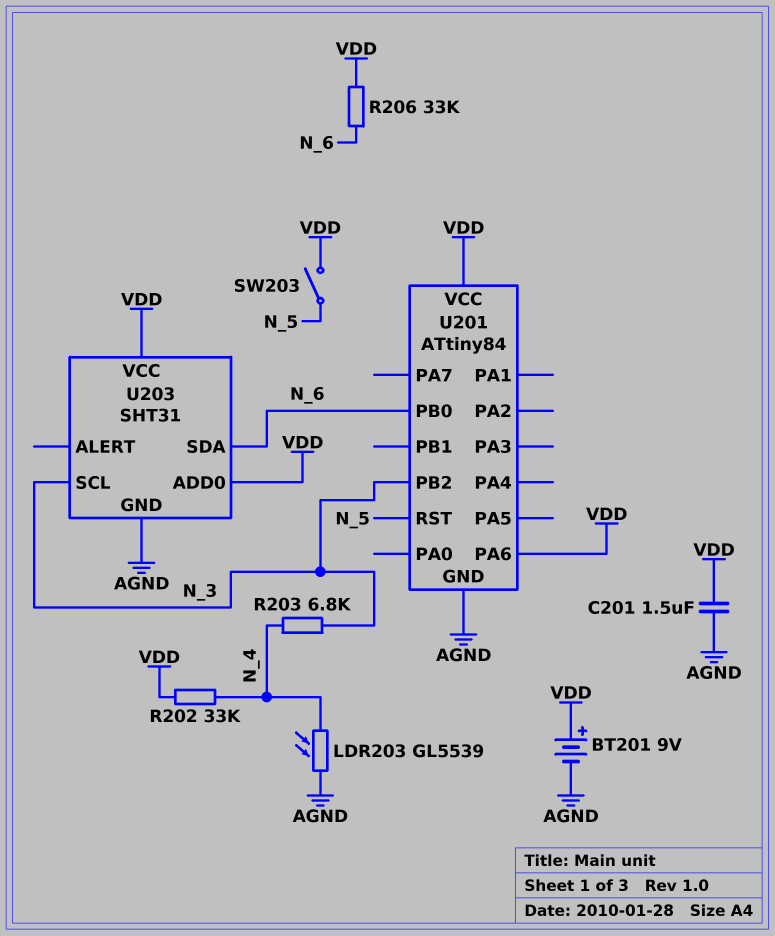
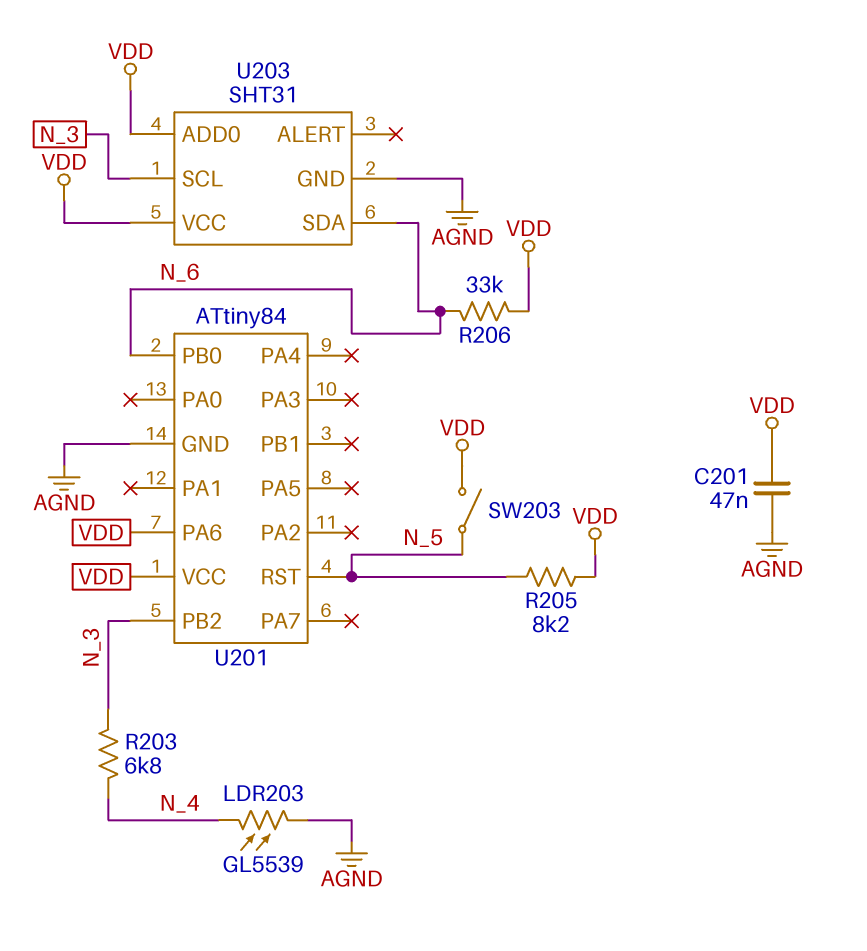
BT201: 9V (plus VDD, minus AGND) -> none
C201: 1.5uF (AGND, VDD) -> 47nF (AGND, VDD)
R202: 33k (N_4, VDD) -> none
R205: none -> 8.2k (N_5, VDD)

